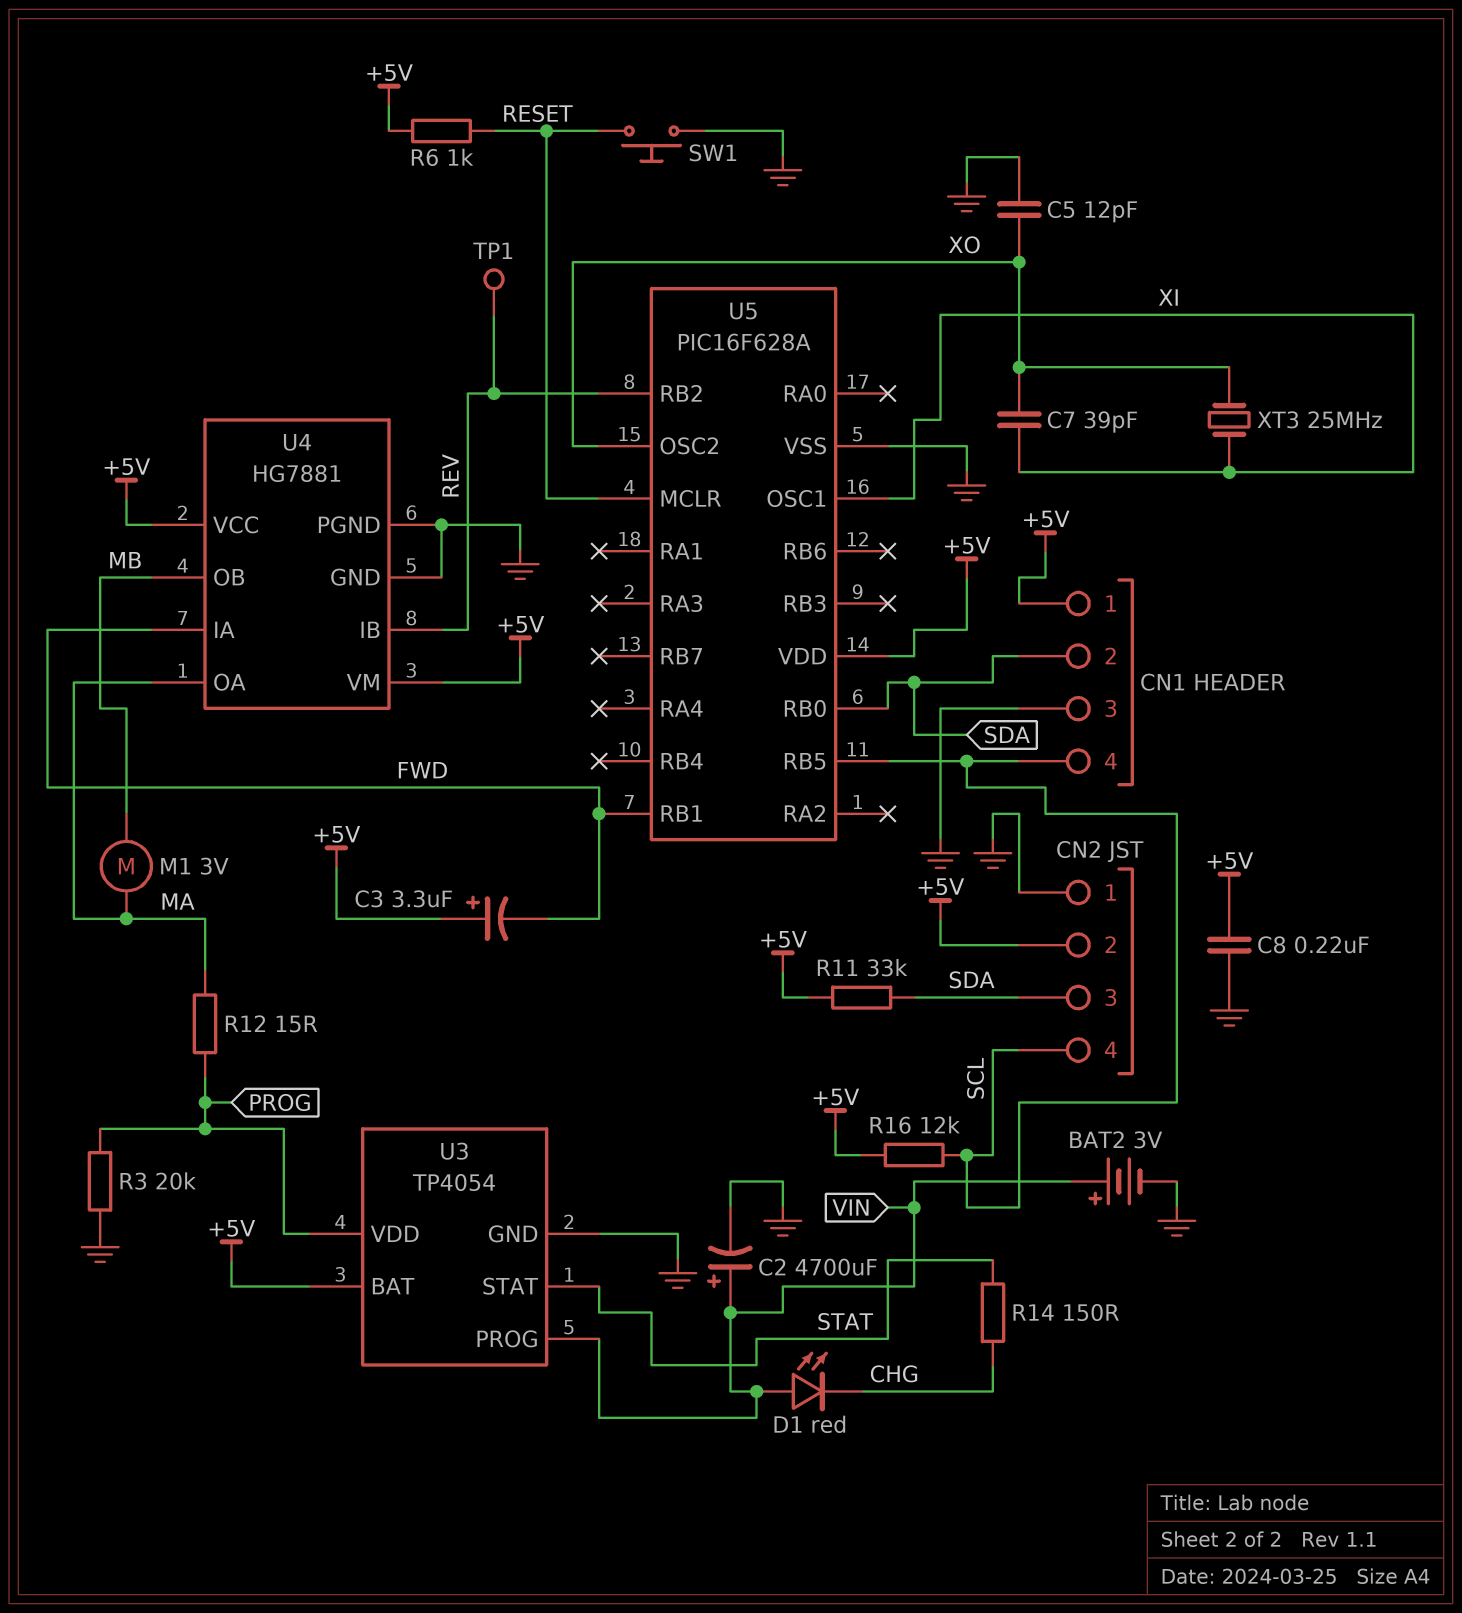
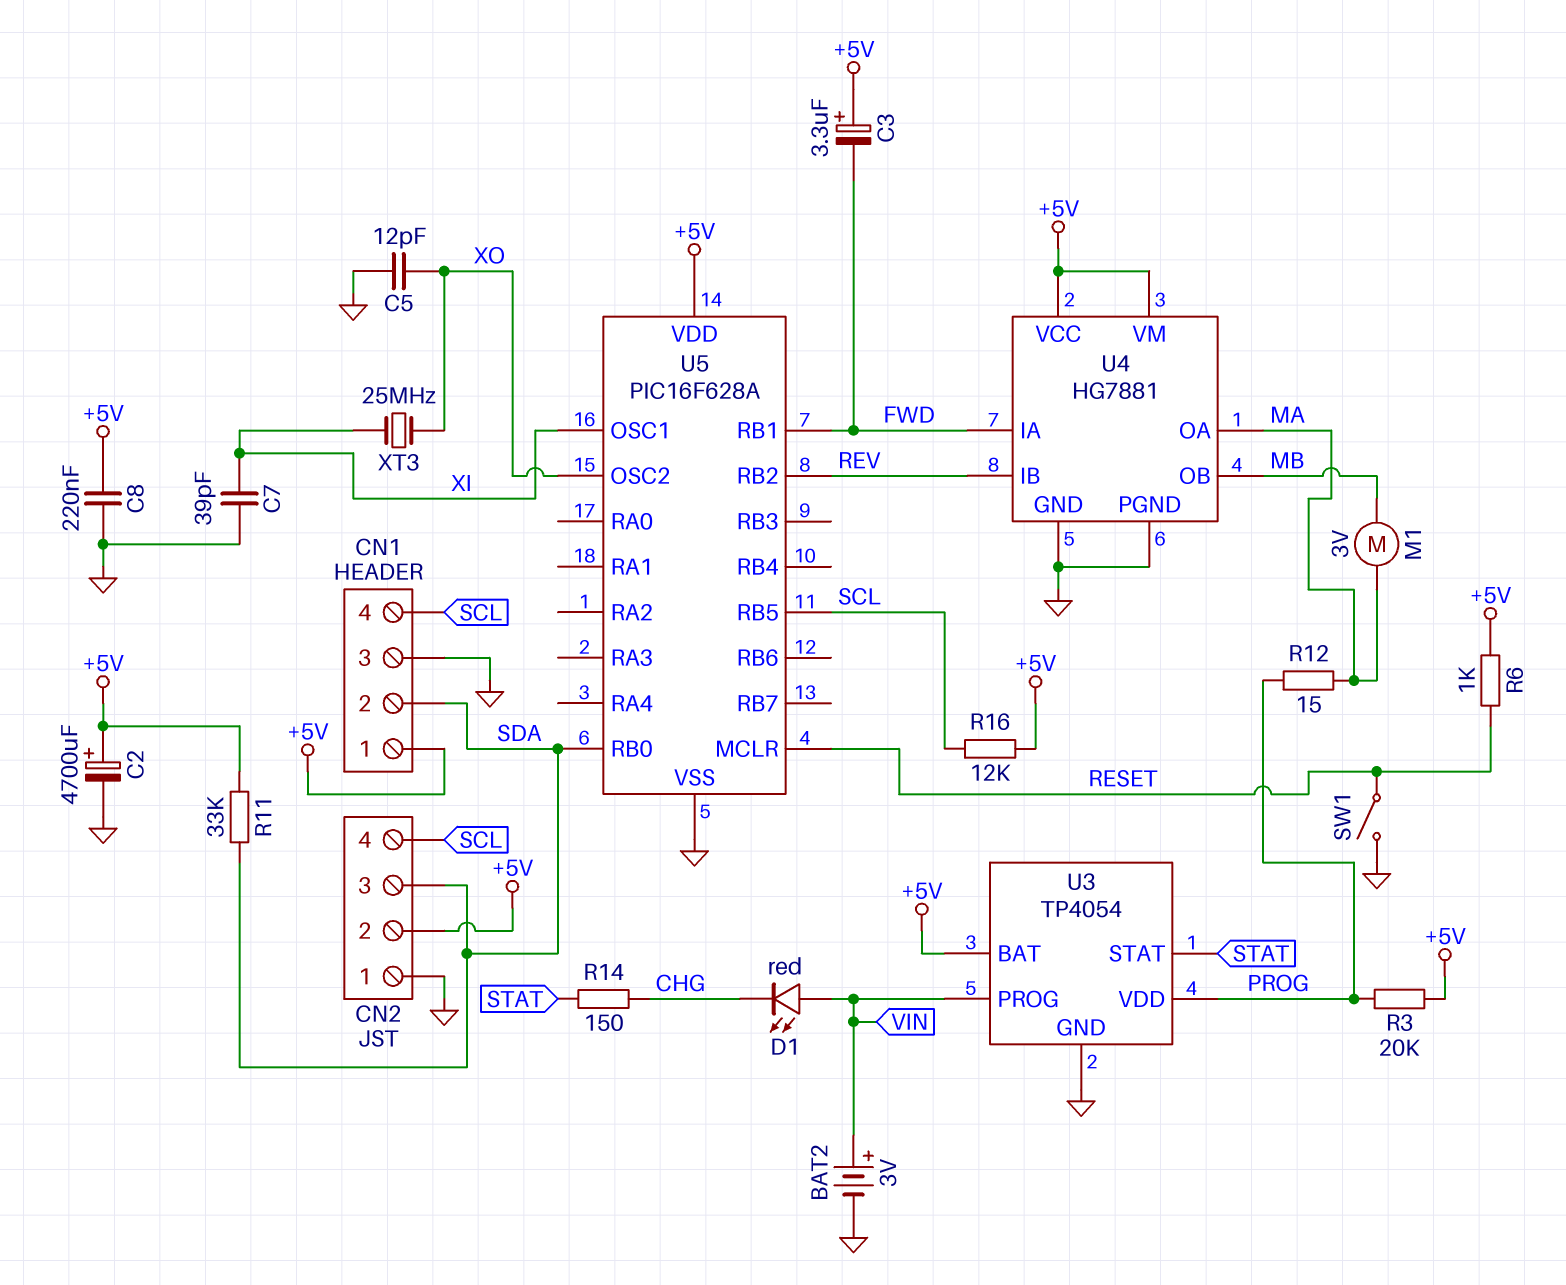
C2: 4700uF (plus VIN, minus GND) -> 4700uF (plus +5V, minus GND)
C7: 39pF (XI, XO) -> 39pF (GND, XI)
R3: 20k (GND, PROG) -> 20k (+5V, PROG)
SW1: button (GND, RESET) -> switch (GND, RESET)
TP1: test point (REV) -> none

